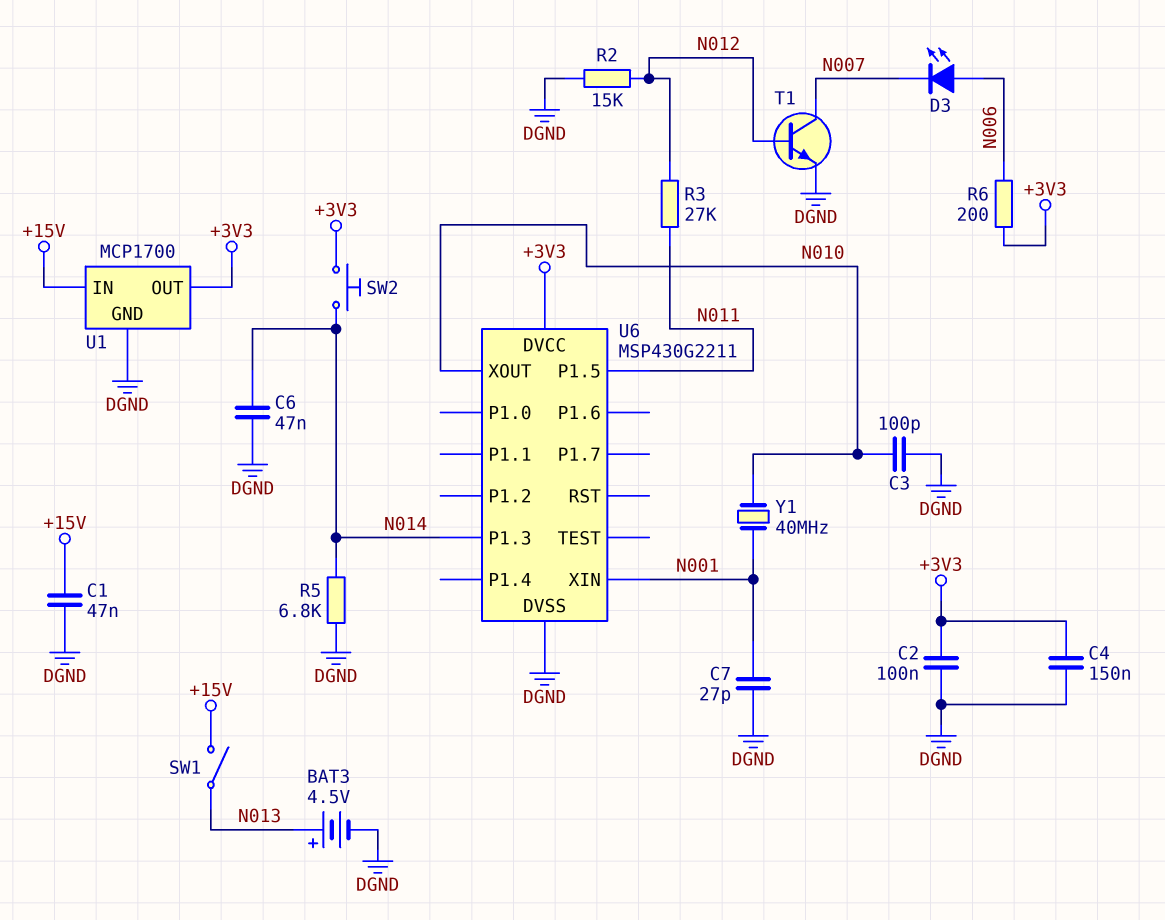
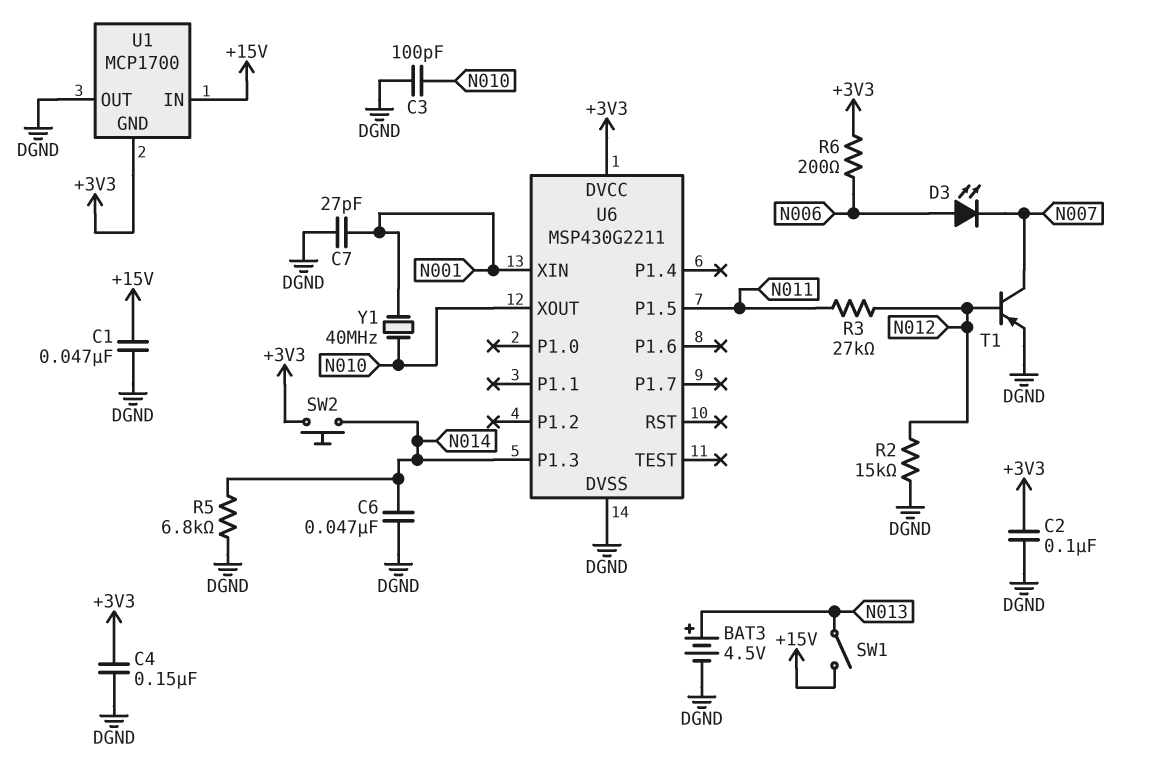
T1: NPN (B N012, C N007, E DGND) -> PNP (B N012, C N007, E DGND)
U1 pin GND: DGND -> +3V3
U1 pin OUT: +3V3 -> DGND

